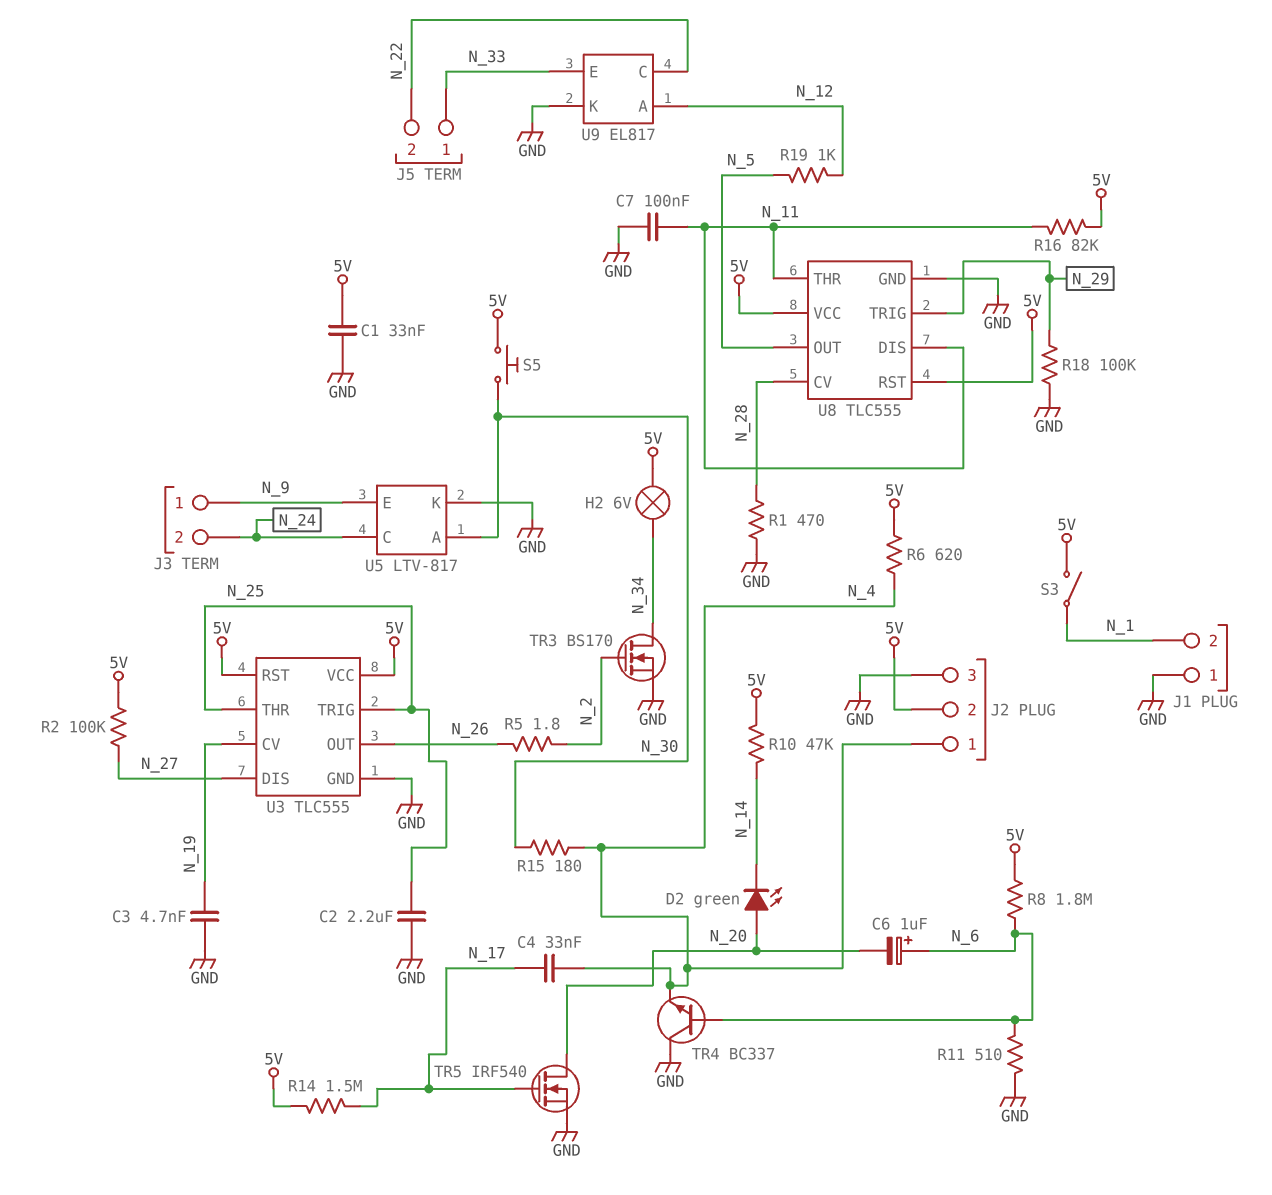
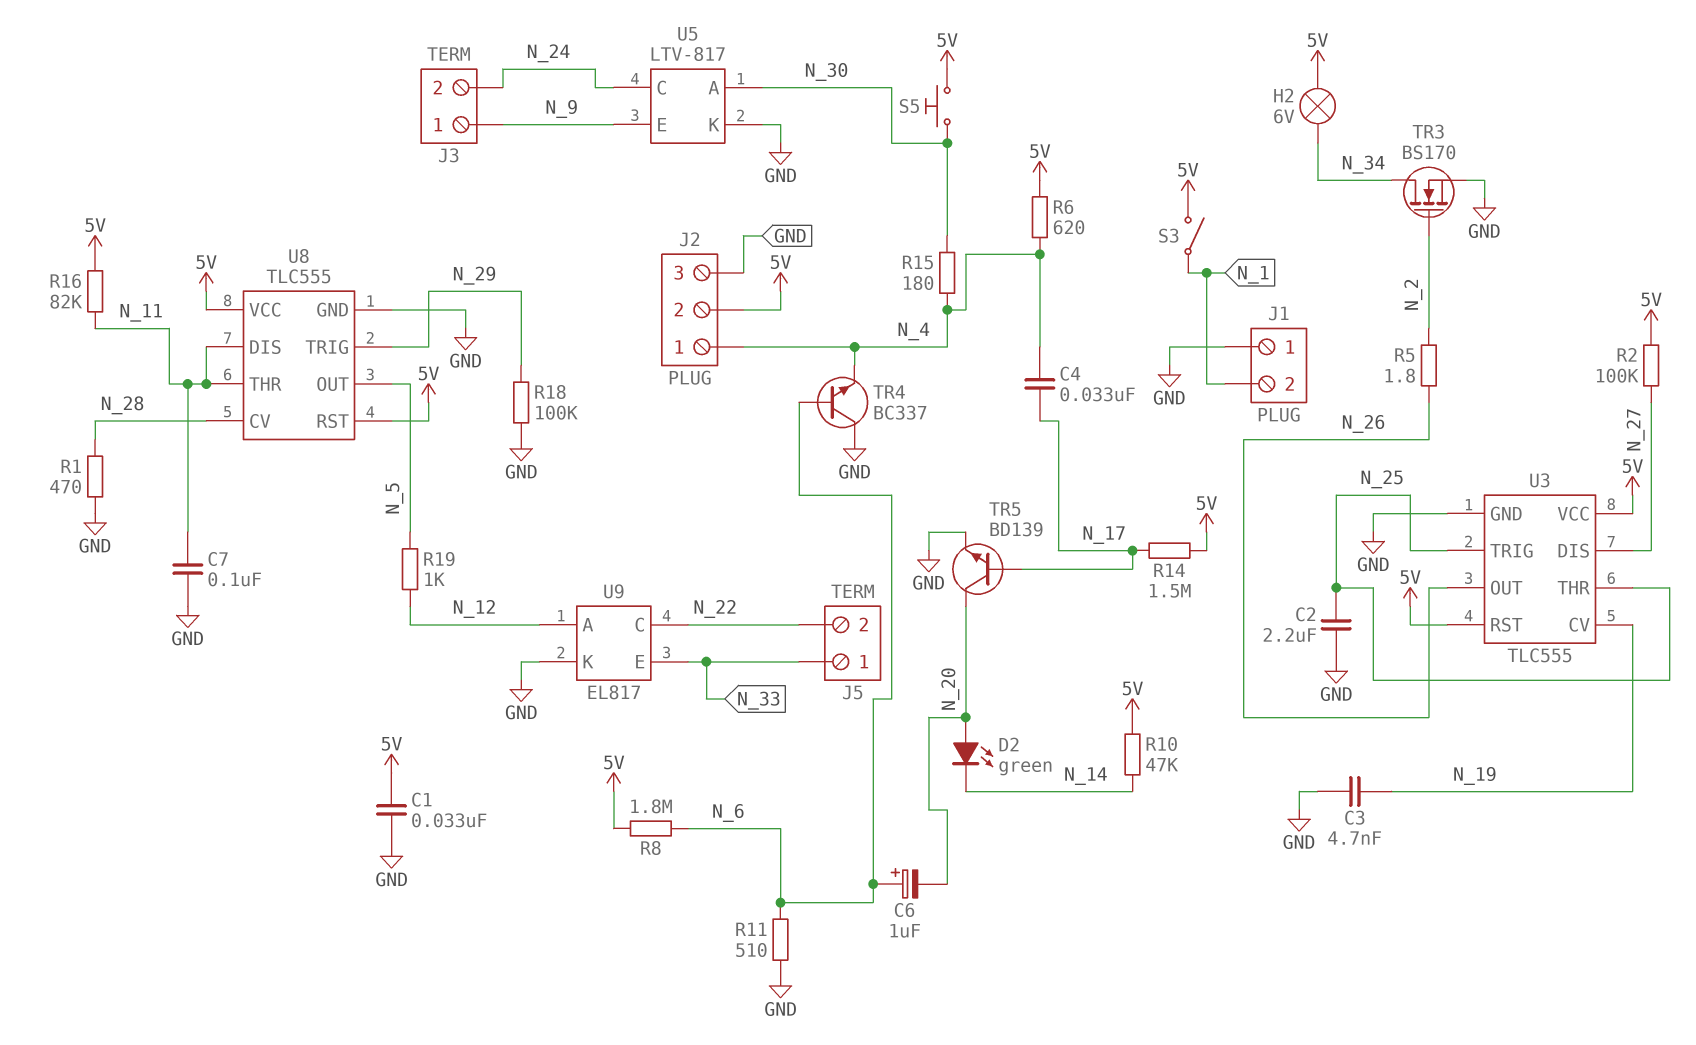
TR5: NMOS IRF540 (G N_17, D N_20, S GND) -> NPN BD139 (B N_17, C N_20, E GND)

